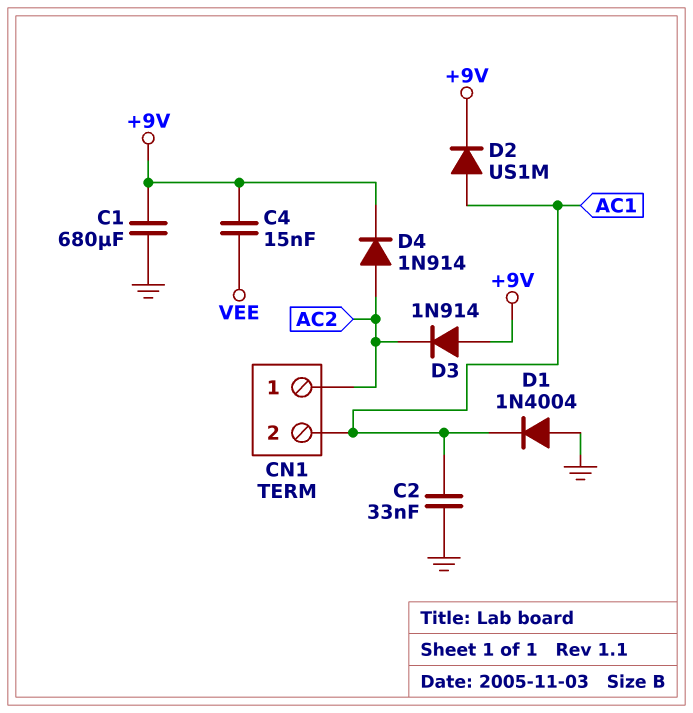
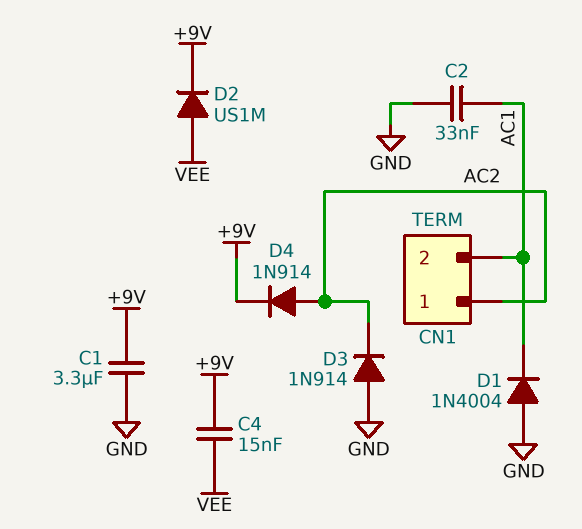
C1: 680uF (+9V, GND) -> 3.3uF (+9V, GND)
D2: diode US1M (A AC1, K +9V) -> diode US1M (A VEE, K +9V)
D3: diode 1N914 (A +9V, K AC2) -> diode 1N914 (A GND, K AC2)

